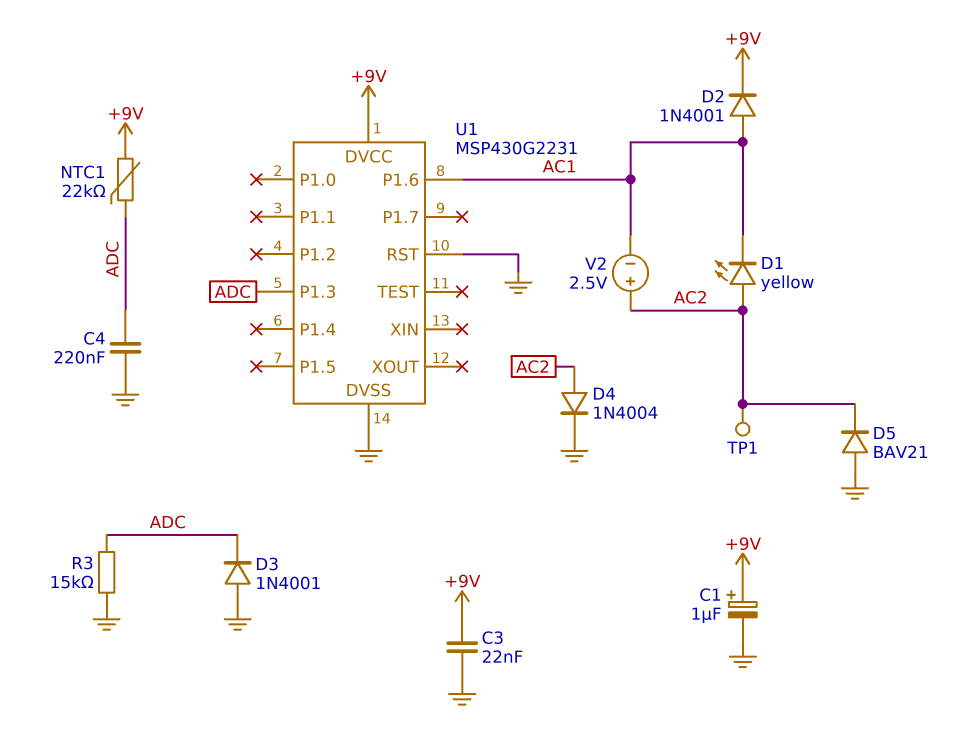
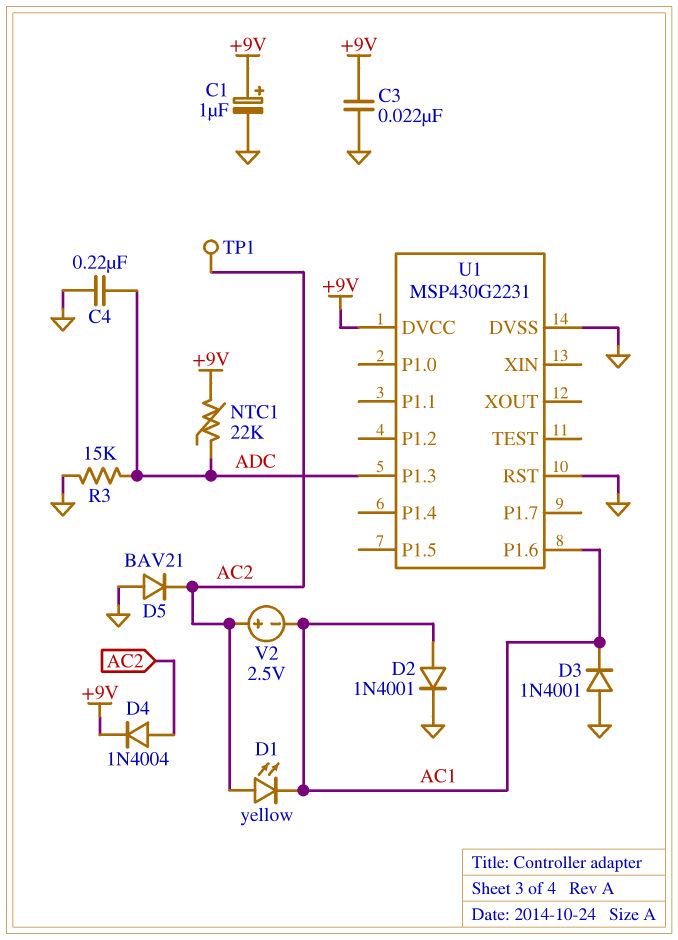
D2: diode 1N4001 (A AC1, K +9V) -> diode 1N4001 (A AC1, K GND)
D3: diode 1N4001 (A GND, K ADC) -> diode 1N4001 (A GND, K AC1)
D4: diode 1N4004 (A AC2, K GND) -> diode 1N4004 (A AC2, K +9V)

